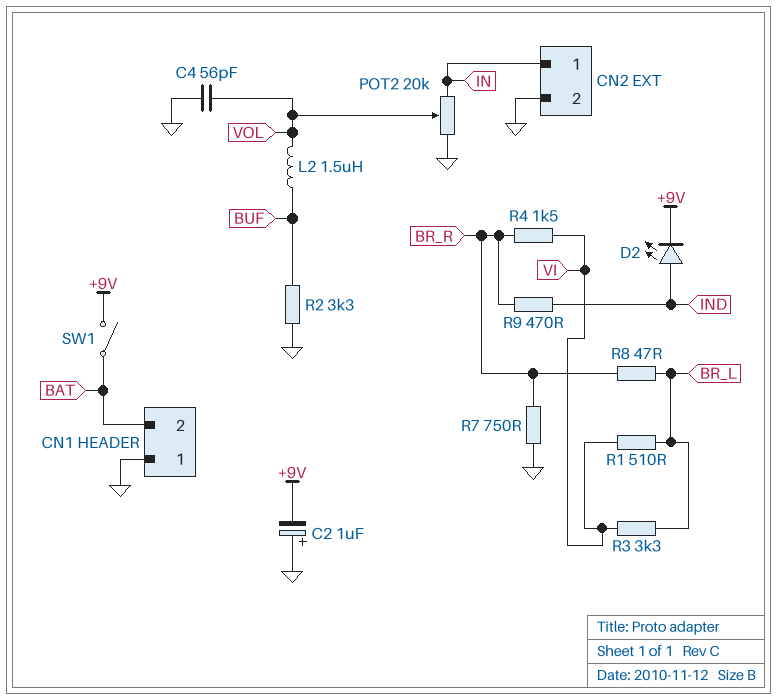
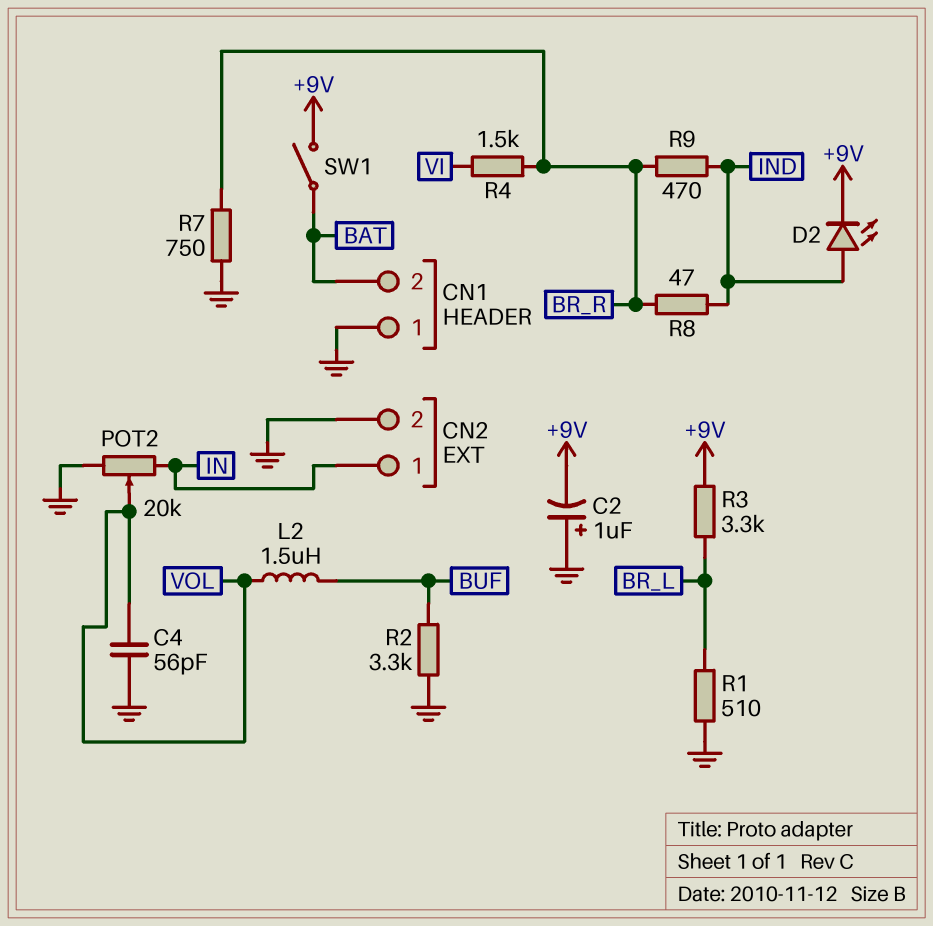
R1: 510 (BR_L, VI) -> 510 (BR_L, GND)
R3: 3.3k (BR_L, VI) -> 3.3k (+9V, BR_L)
R8: 47 (BR_L, BR_R) -> 47 (BR_R, IND)

